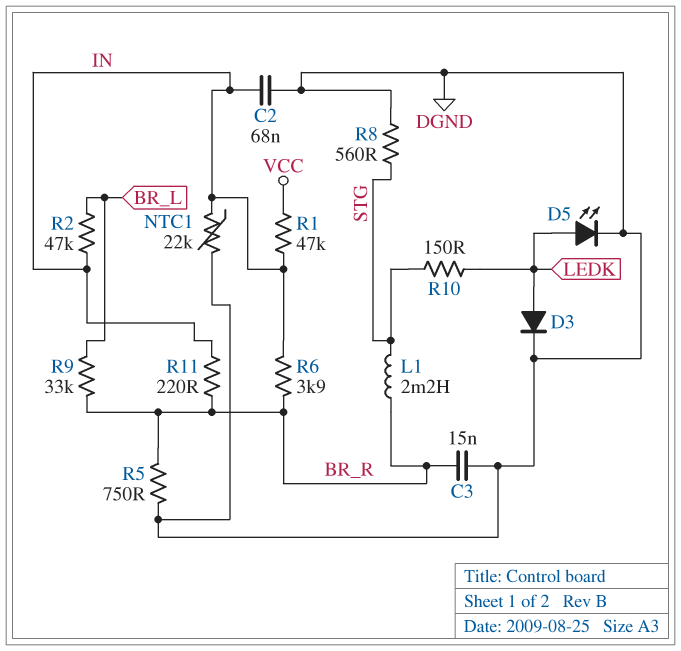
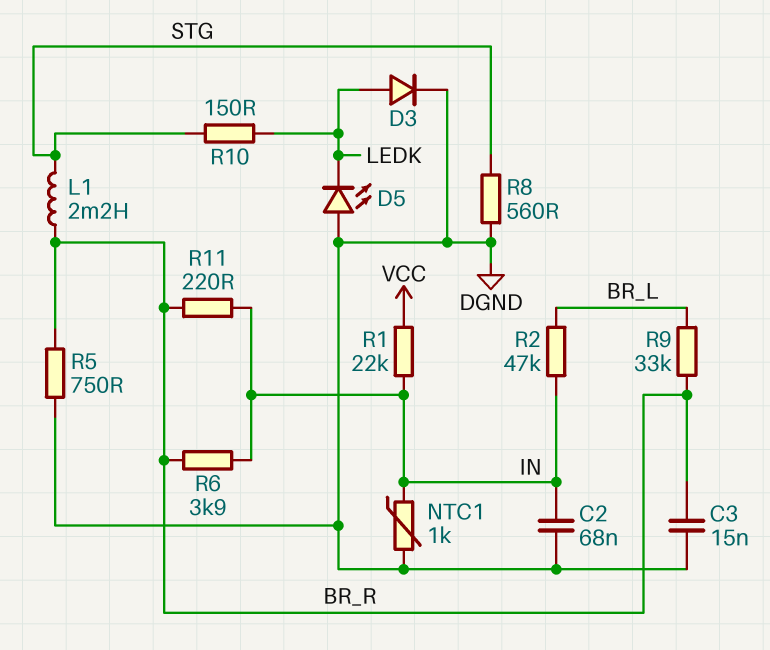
D5: LED (A LEDK, K DGND) -> LED (A DGND, K LEDK)
NTC1: 22k (DGND, IN) -> 1k (DGND, IN)
R1: 47k (IN, VCC) -> 22k (IN, VCC)

